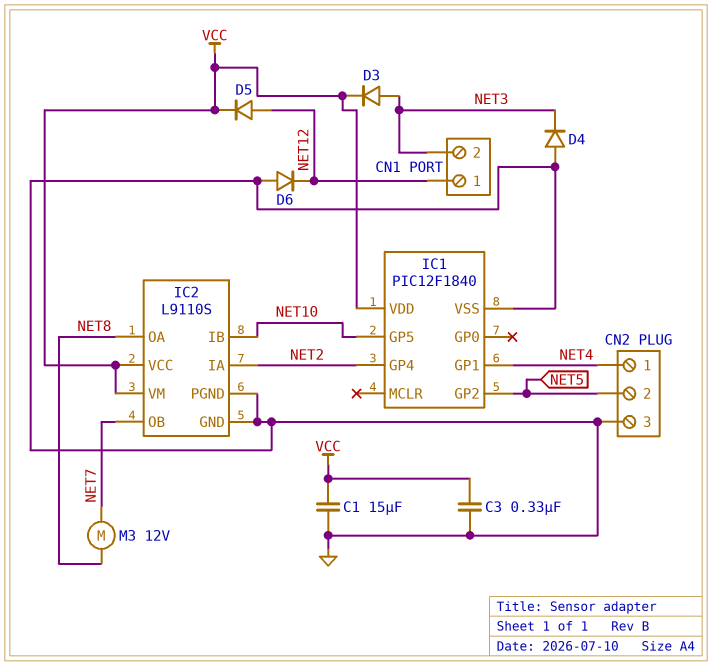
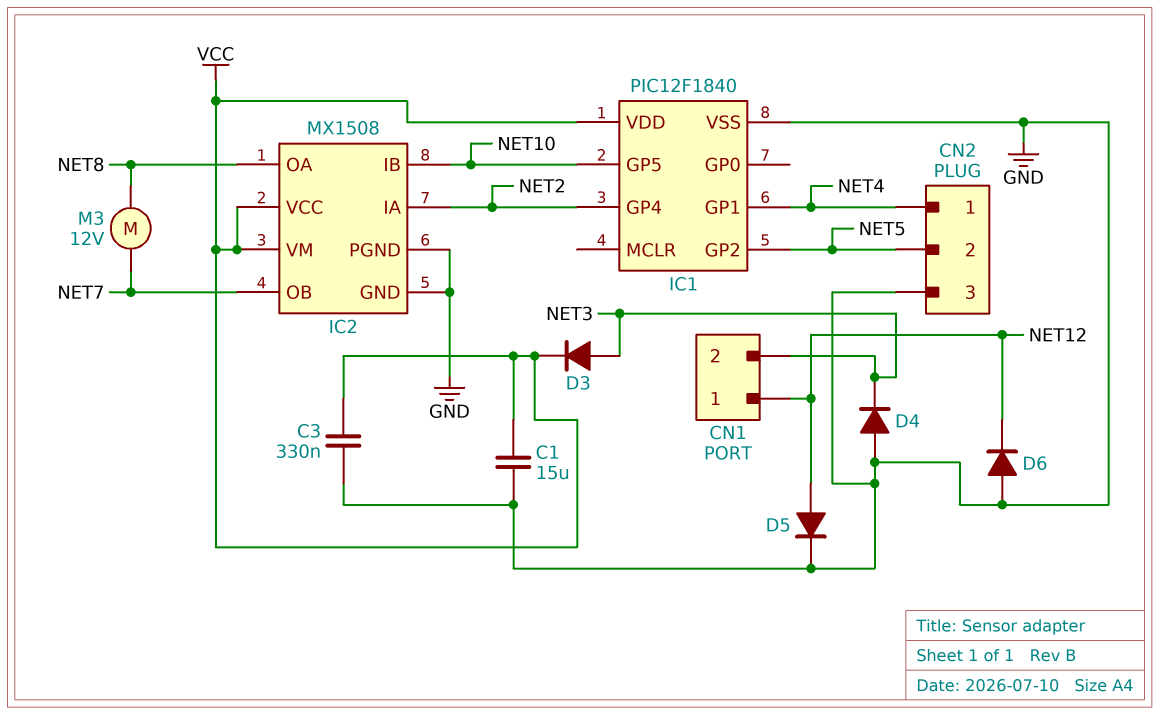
D5: diode (A NET12, K VCC) -> diode (A NET12, K GND)
IC2: L9110S -> MX1508

